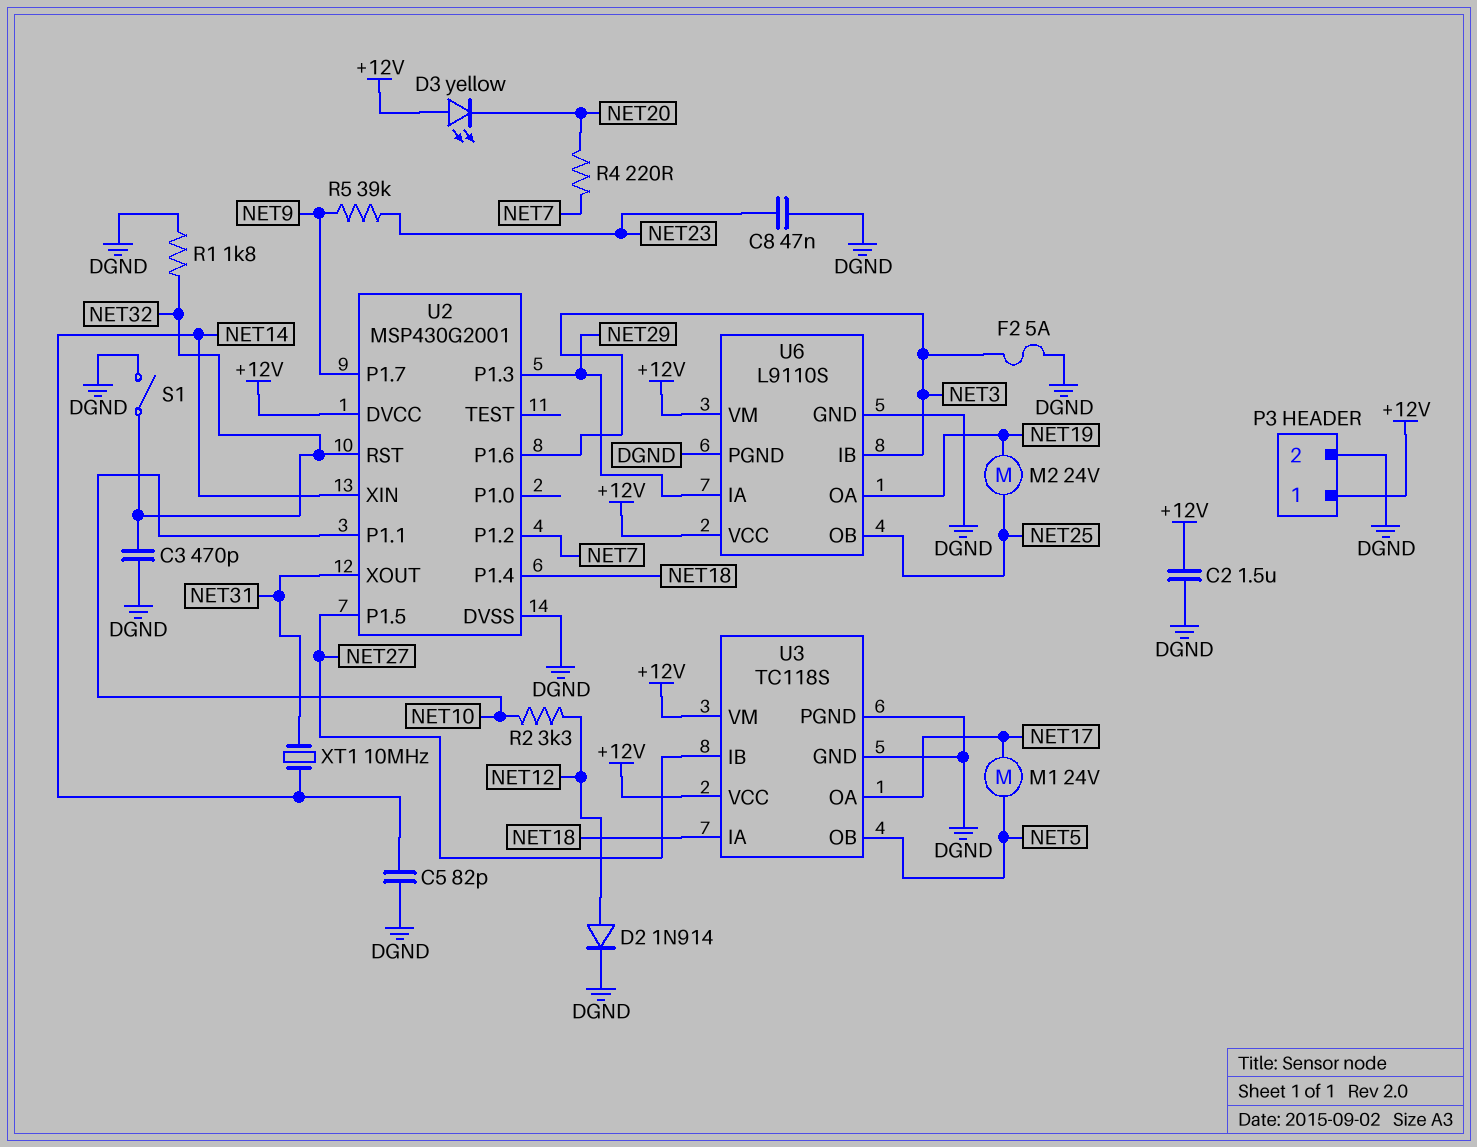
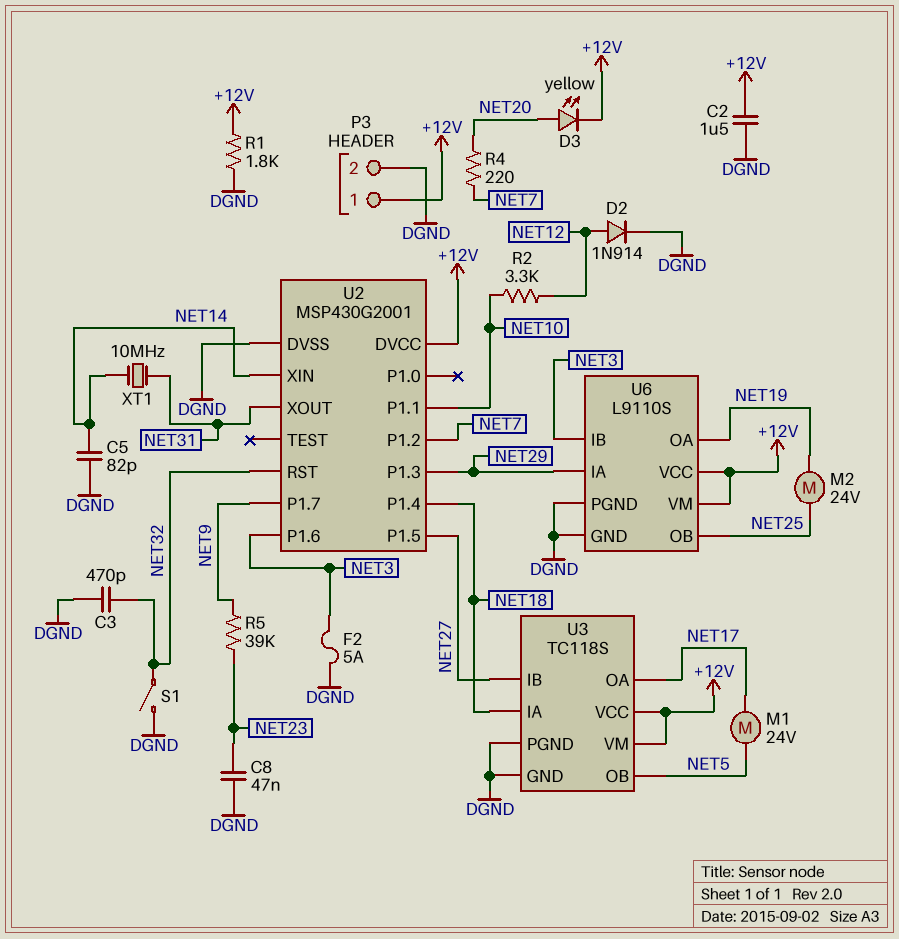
D3: LED yellow (A +12V, K NET20) -> LED yellow (A NET20, K +12V)
R1: 1.8k (DGND, NET32) -> 1.8k (+12V, DGND)

